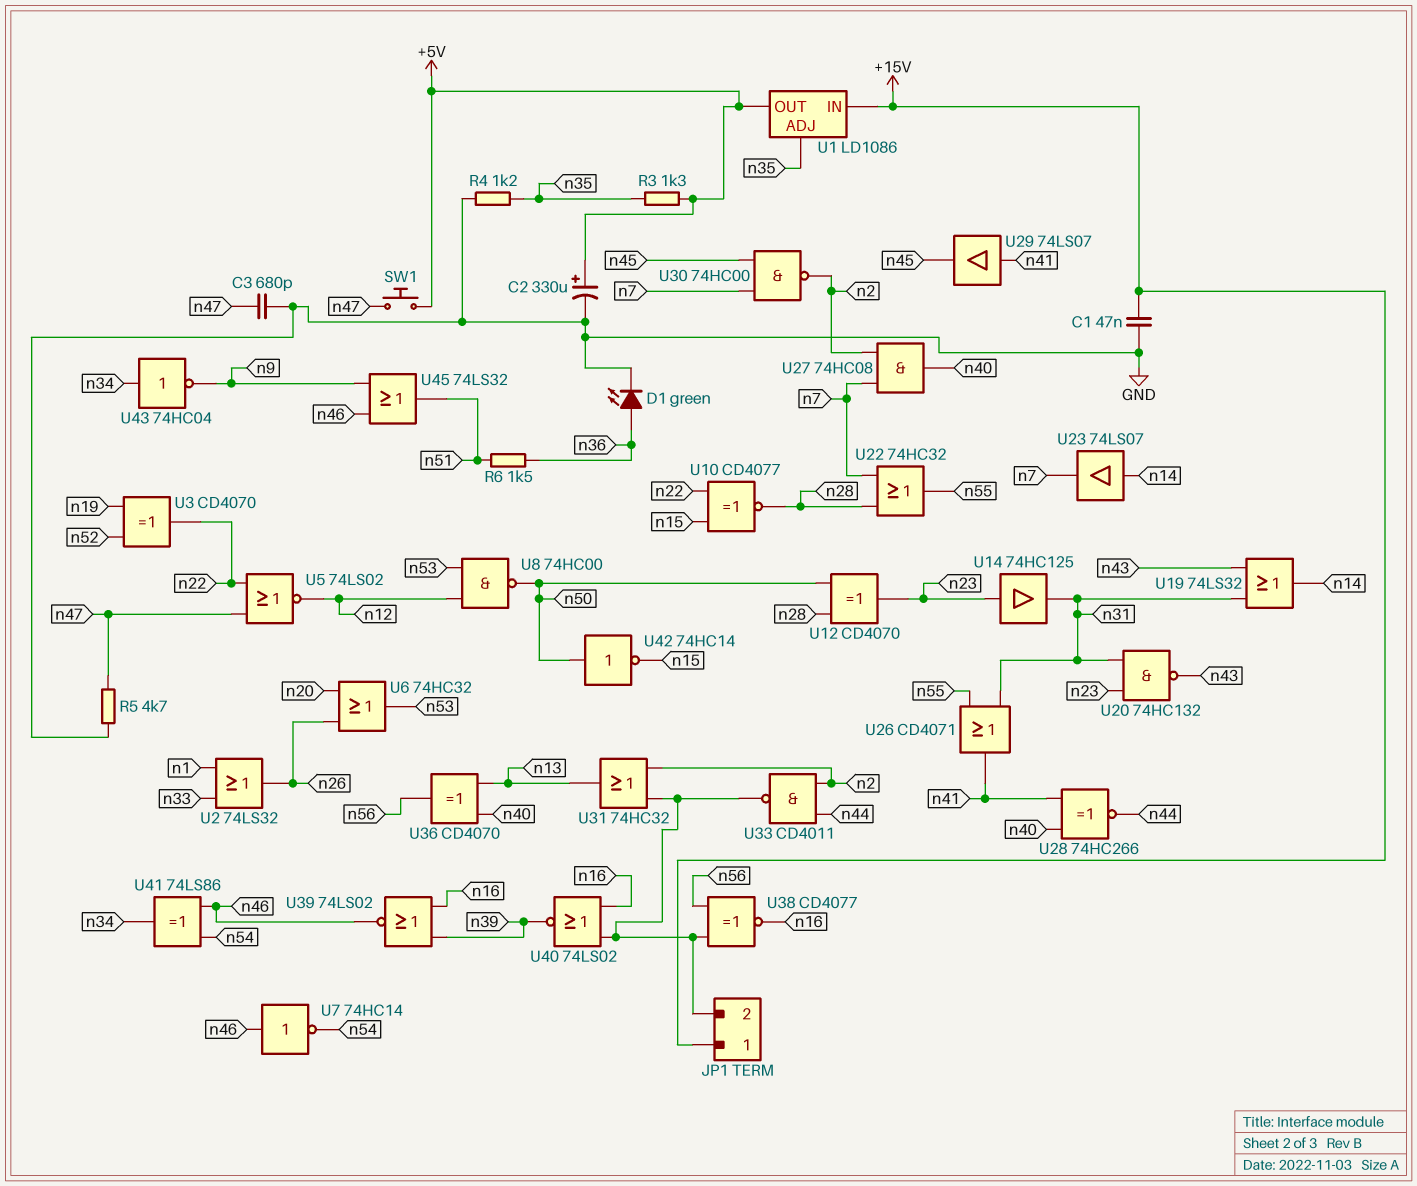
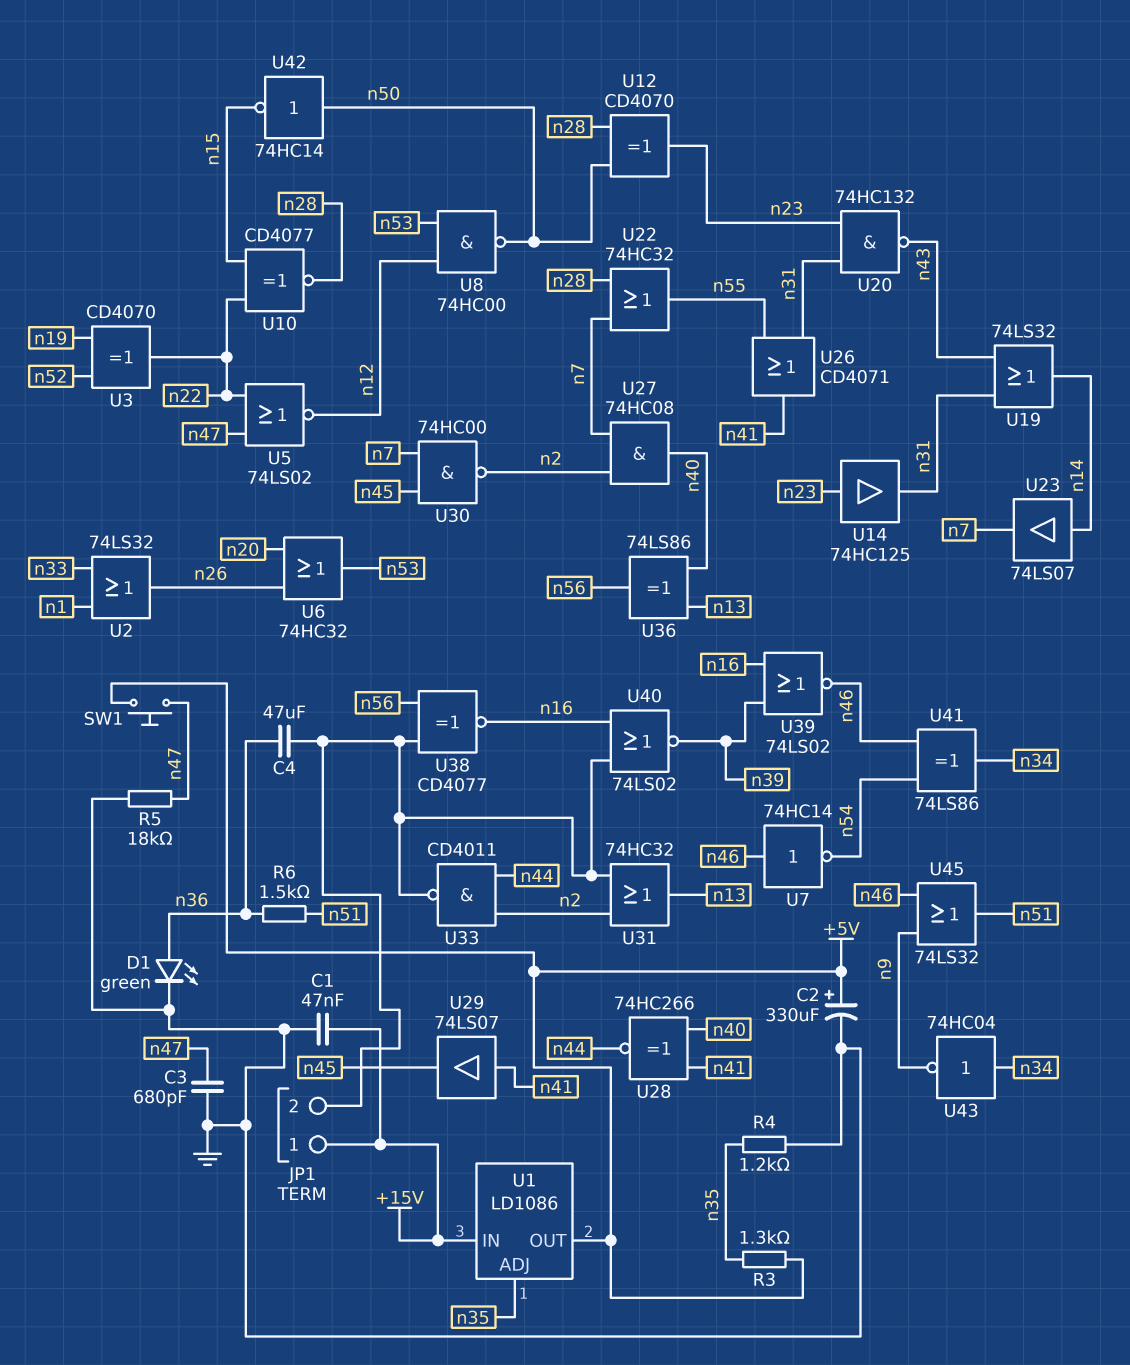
C4: none -> 47uF (JP1/2, n36)
R5: 4.7k (GND, n47) -> 18k (GND, n47)
U36: XOR CD4070 (in n13, in n40, out n56) -> XOR 74LS86 (in n13, in n40, out n56)

